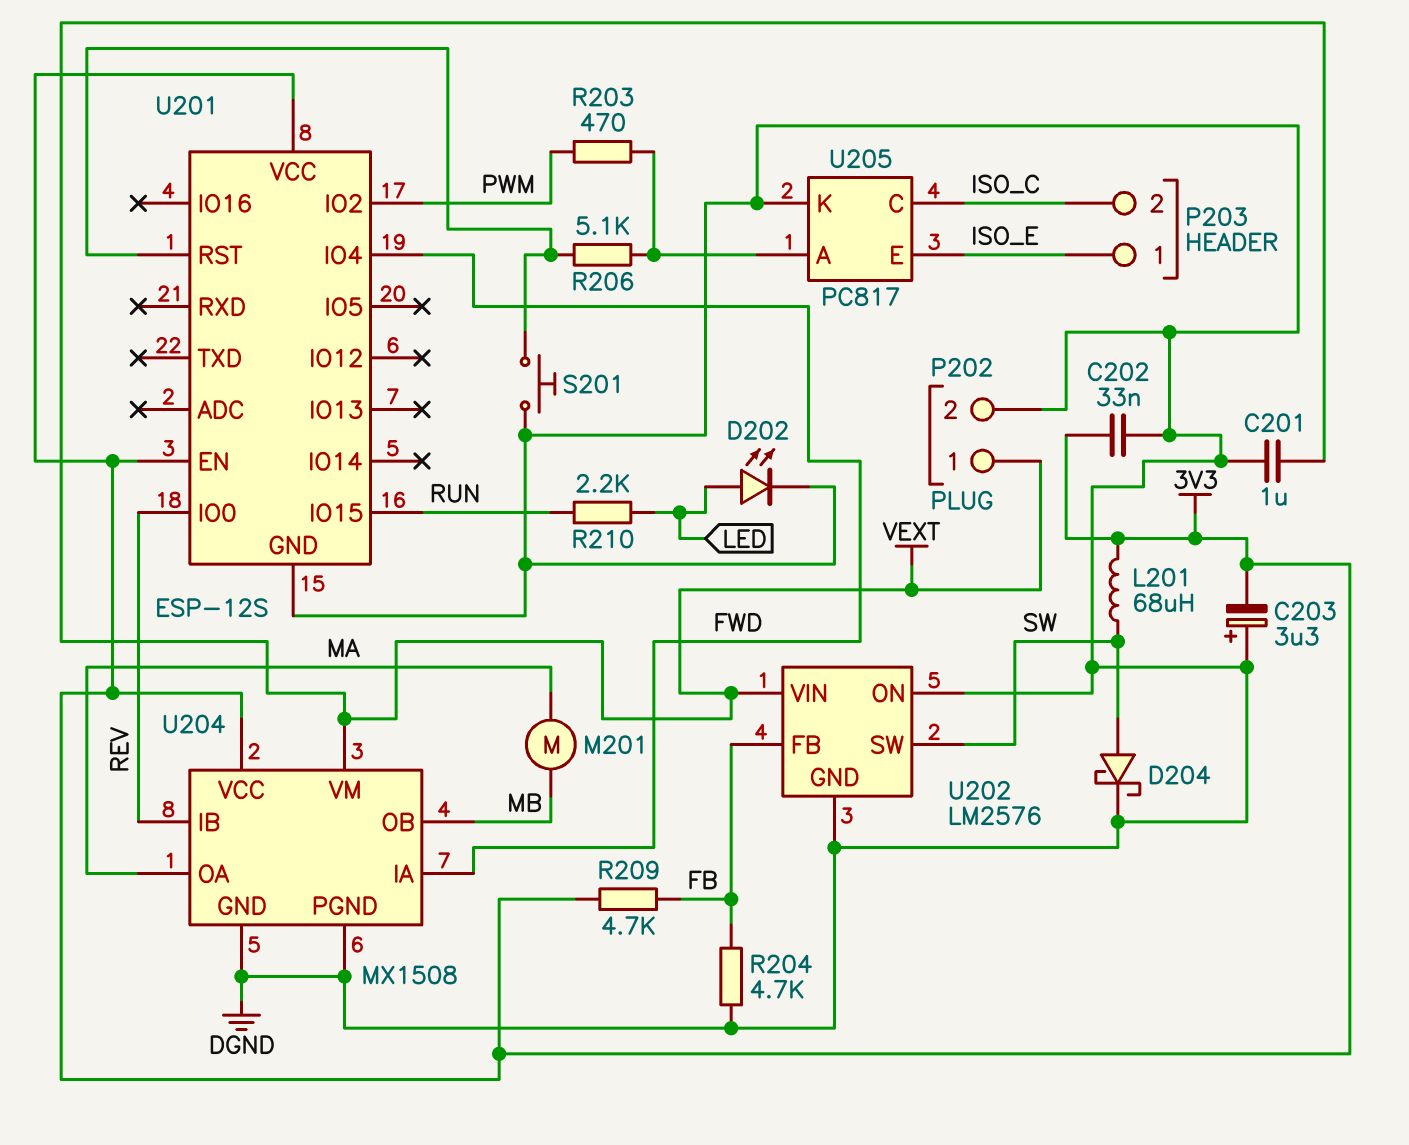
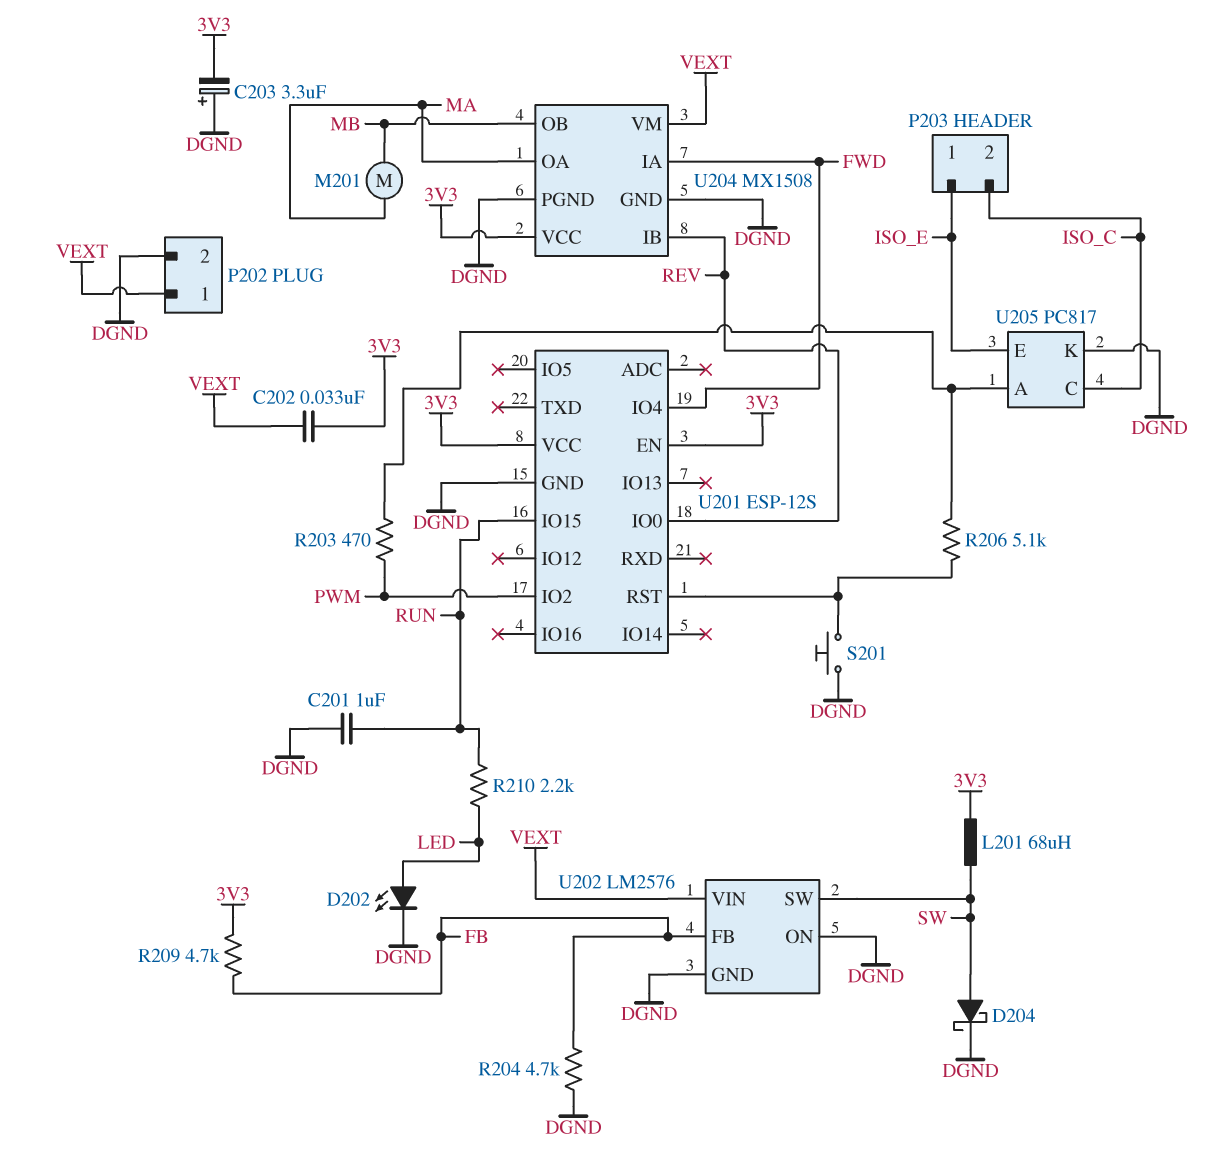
C201: 1uF (DGND, VEXT) -> 1uF (DGND, RUN)
C202: 33nF (3V3, DGND) -> 33nF (3V3, VEXT)

